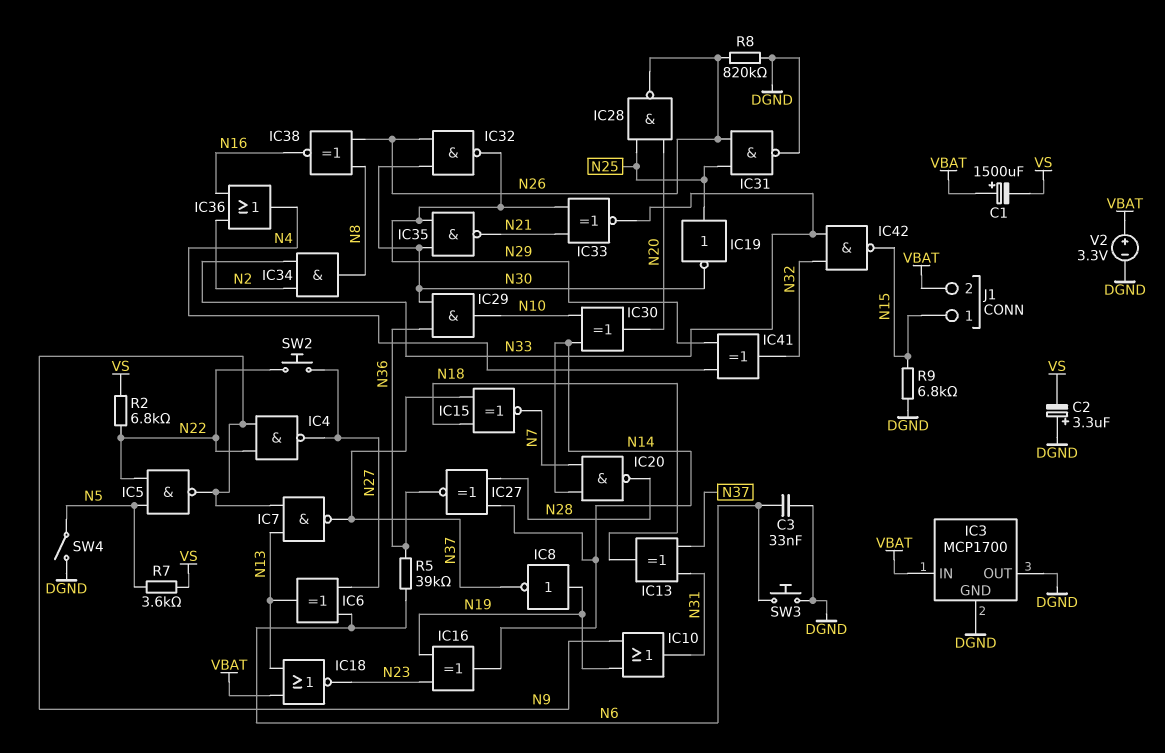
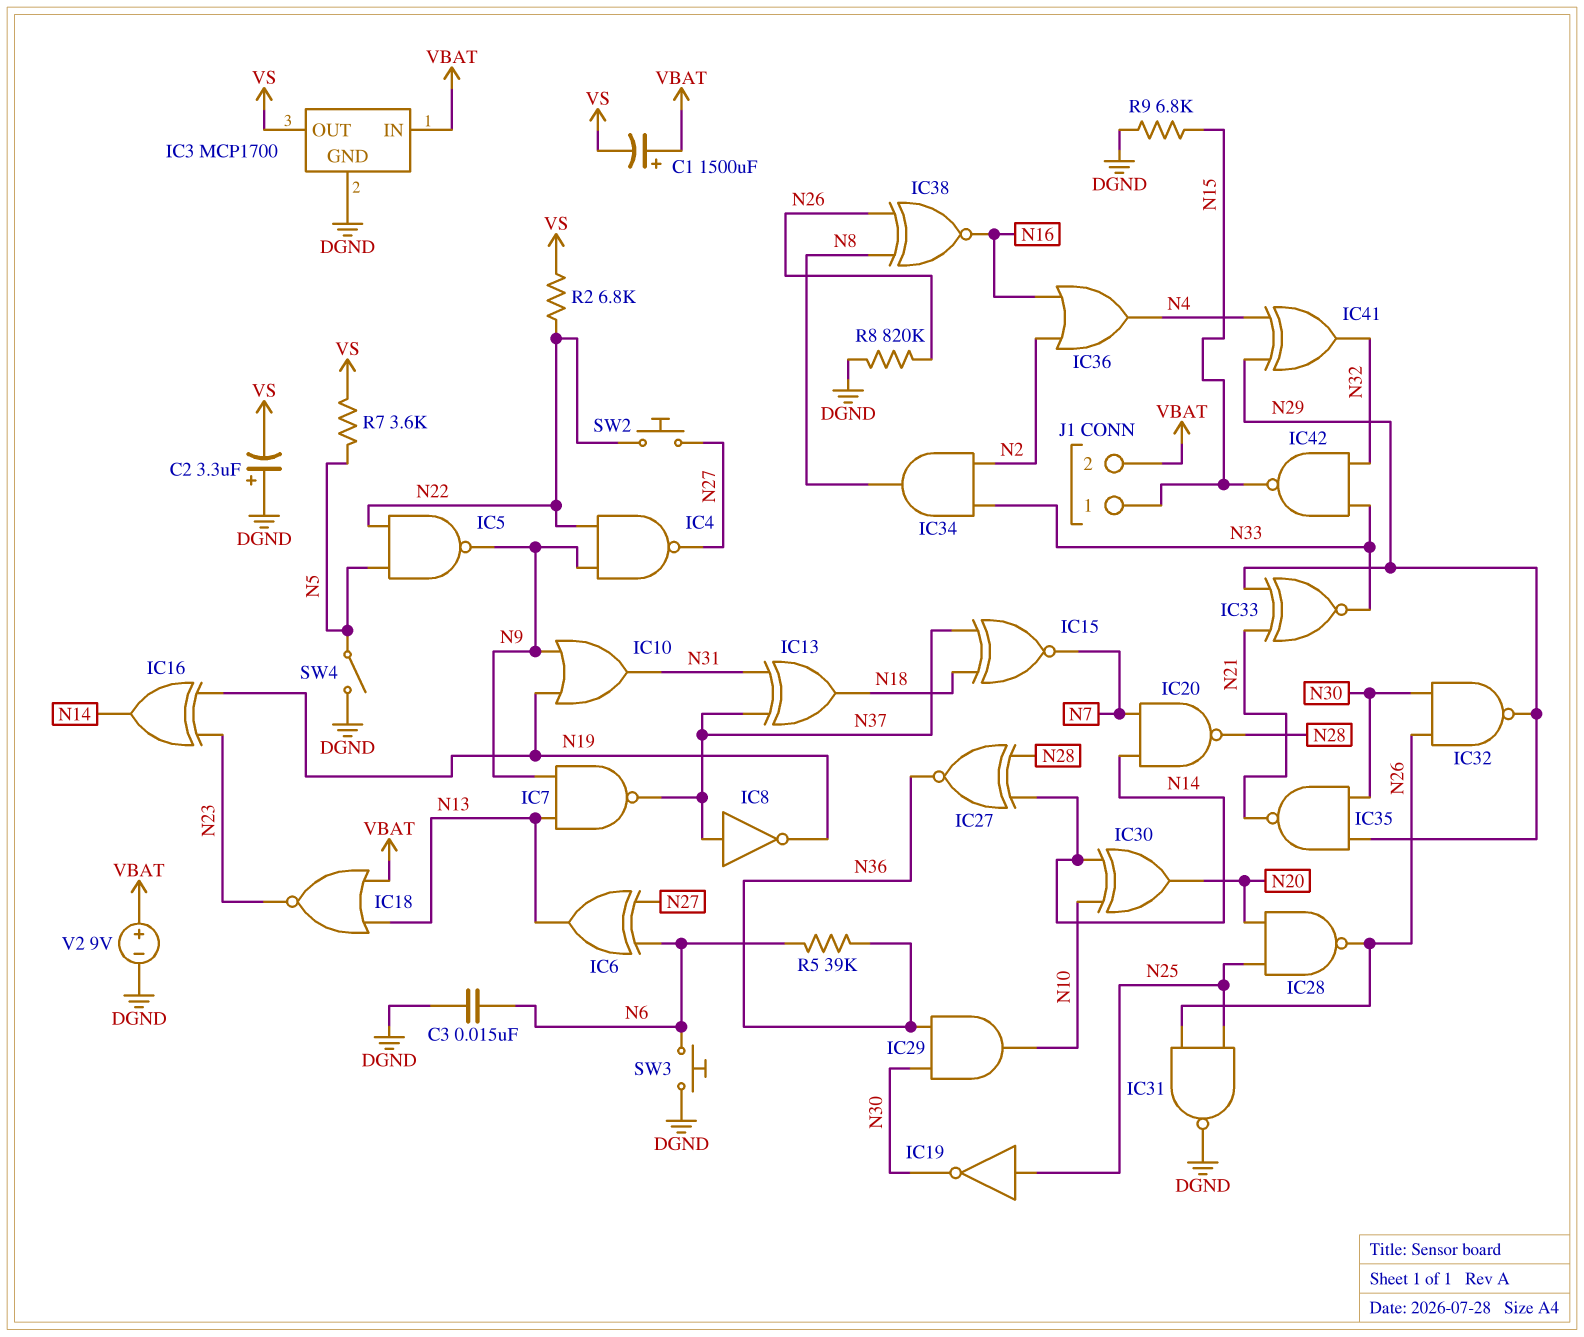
C3: 33nF (DGND, N6) -> 15nF (DGND, N6)
IC3 pin OUT: DGND -> VS
IC8: NOT (in N19, out N37) -> NOT (in N37, out N19)
V2: 3.3V (plus VBAT, minus DGND) -> 9V (plus VBAT, minus DGND)

